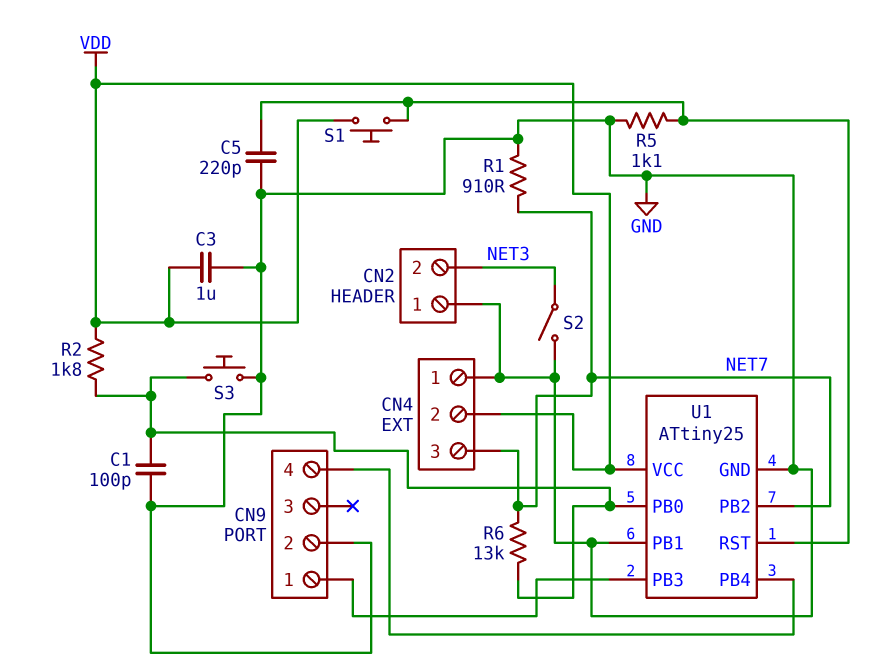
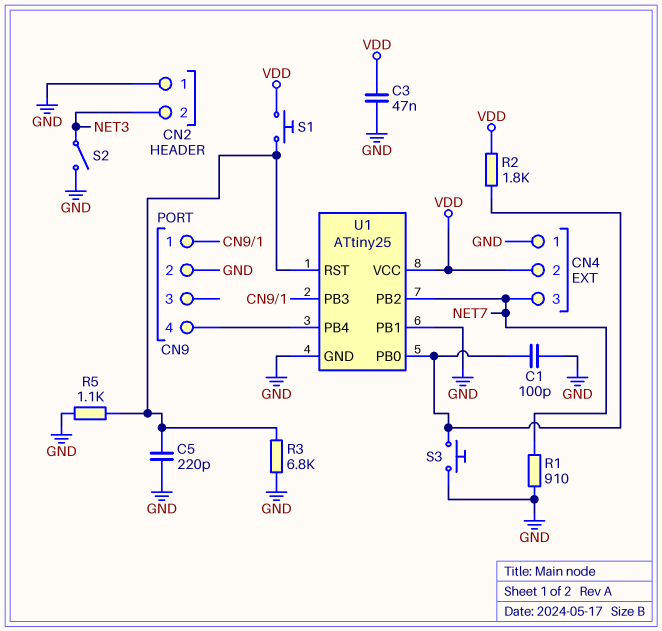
C3: 1uF (GND, VDD) -> 47nF (GND, VDD)
R3: none -> 6.8k (GND, U1/RST)
R6: 13k (NET7, U1/PB0) -> none

